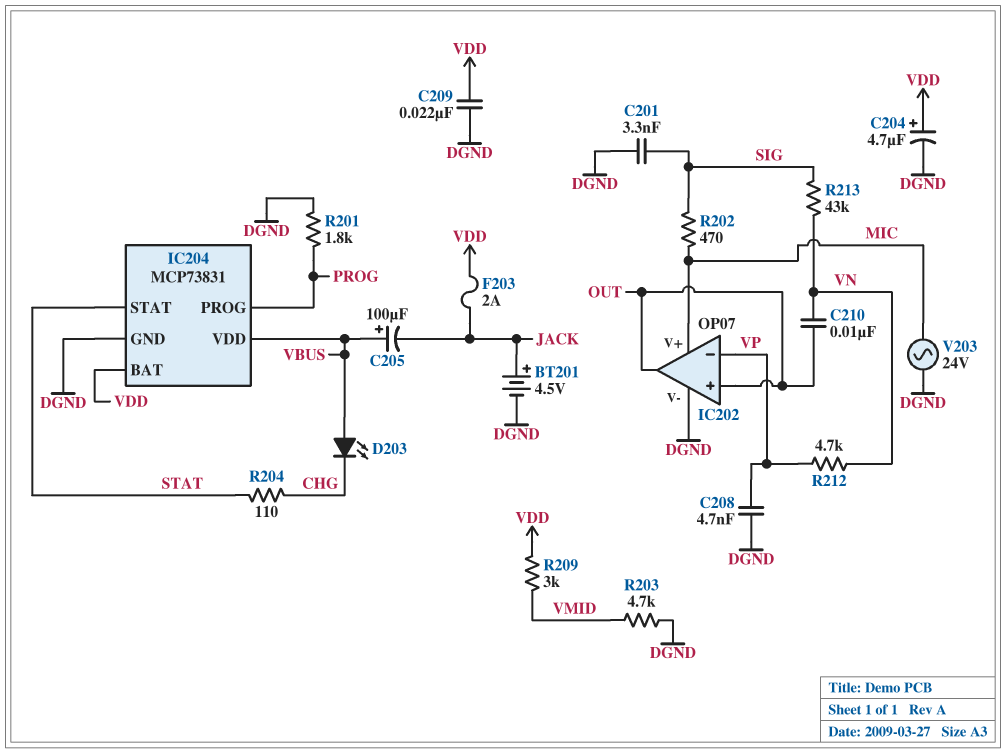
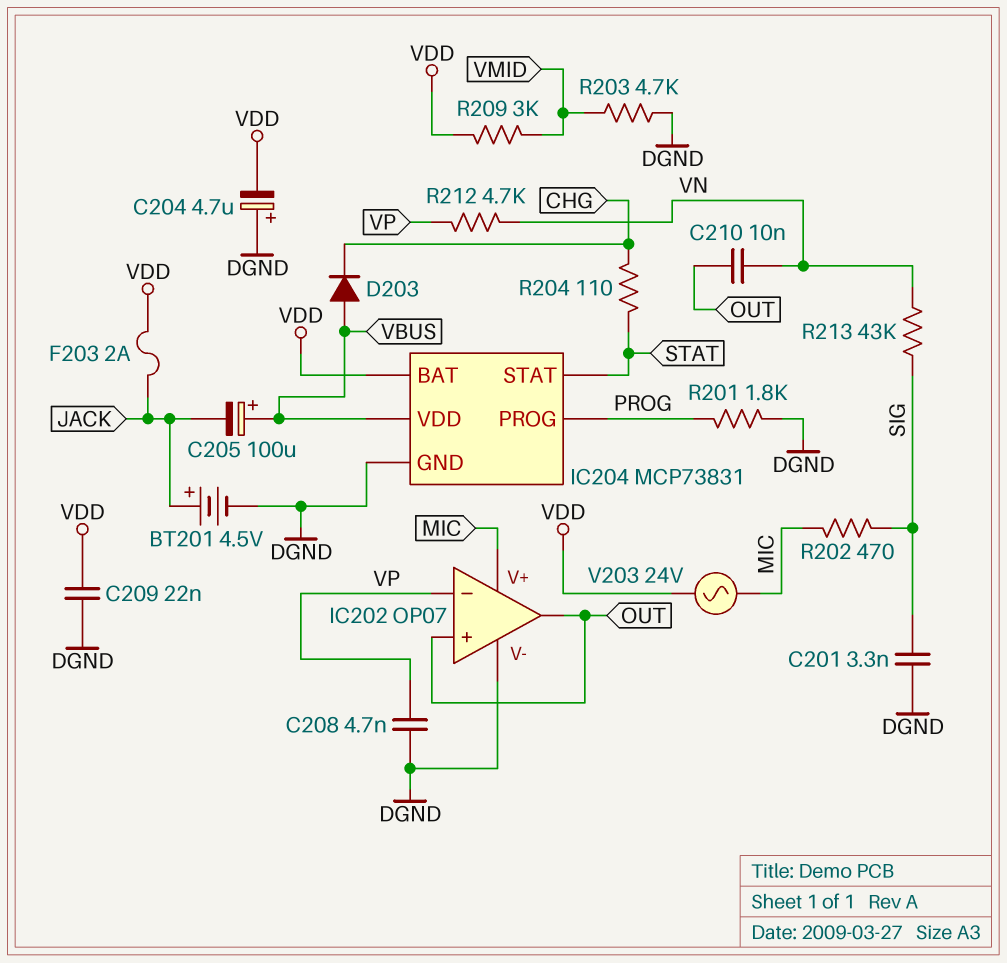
C204: 4.7uF (plus VDD, minus DGND) -> 4.7uF (plus DGND, minus VDD)
D203: LED (A VBUS, K CHG) -> diode (A VBUS, K CHG)
V203: AC 24V (DGND, MIC) -> AC 24V (MIC, VDD)

